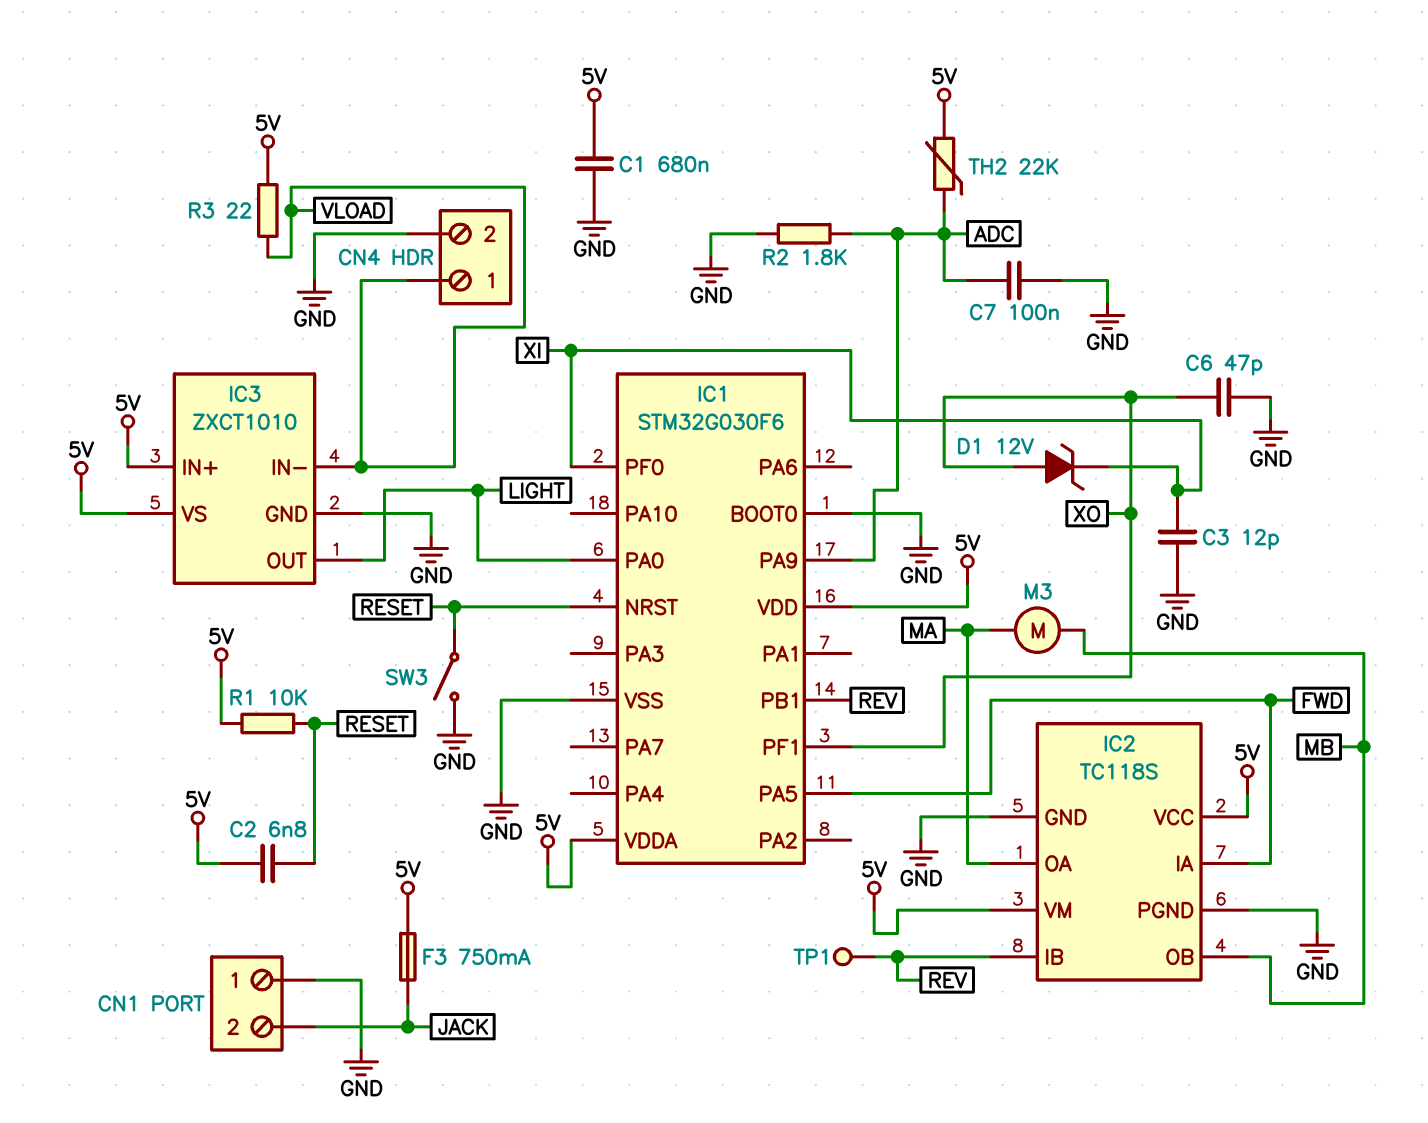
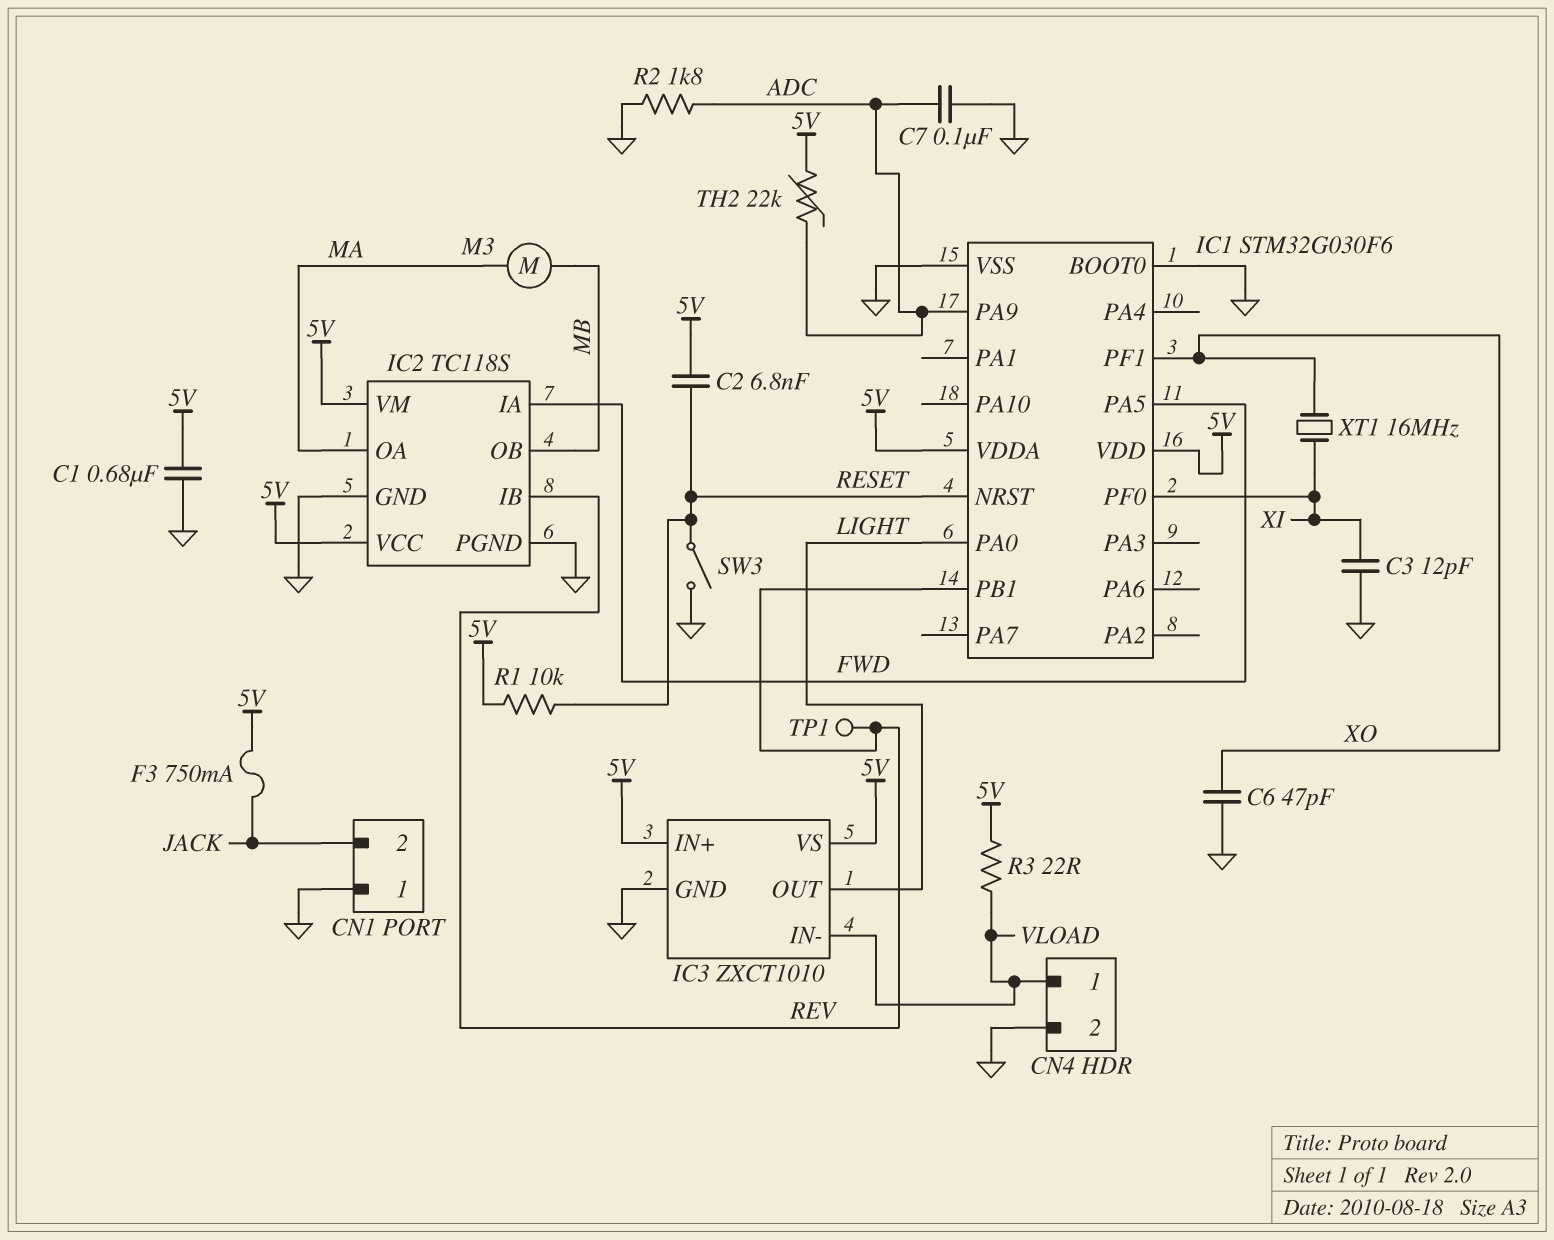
D1: zener 12V (A XO, K XI) -> none
XT1: none -> 16MHz (XI, XO)

